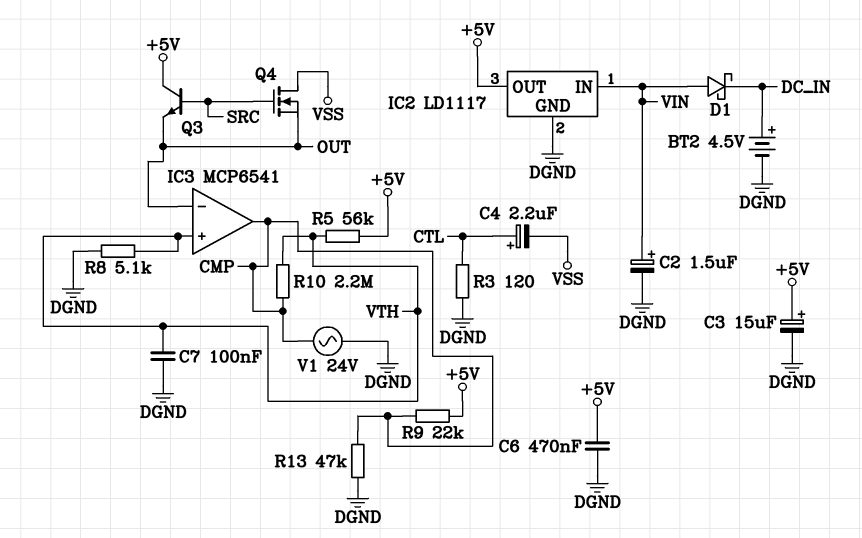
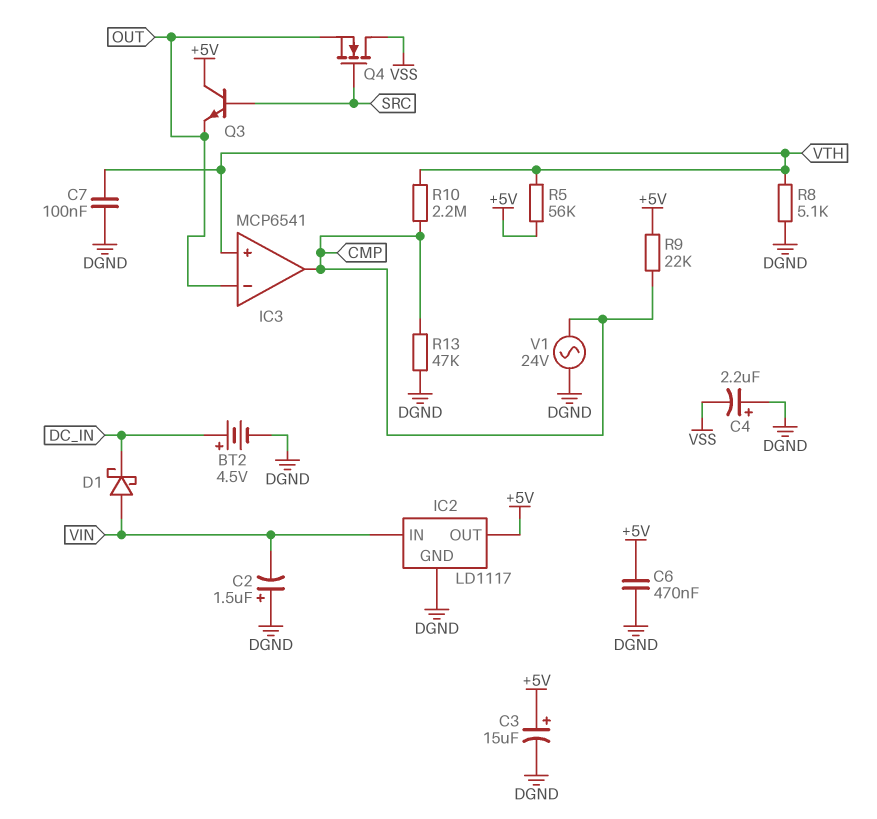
C2: 1.5uF (plus VIN, minus DGND) -> 1.5uF (plus DGND, minus VIN)
C4: 2.2uF (plus CTL, minus VSS) -> 2.2uF (plus DGND, minus VSS)
R3: 120 (CTL, DGND) -> none

